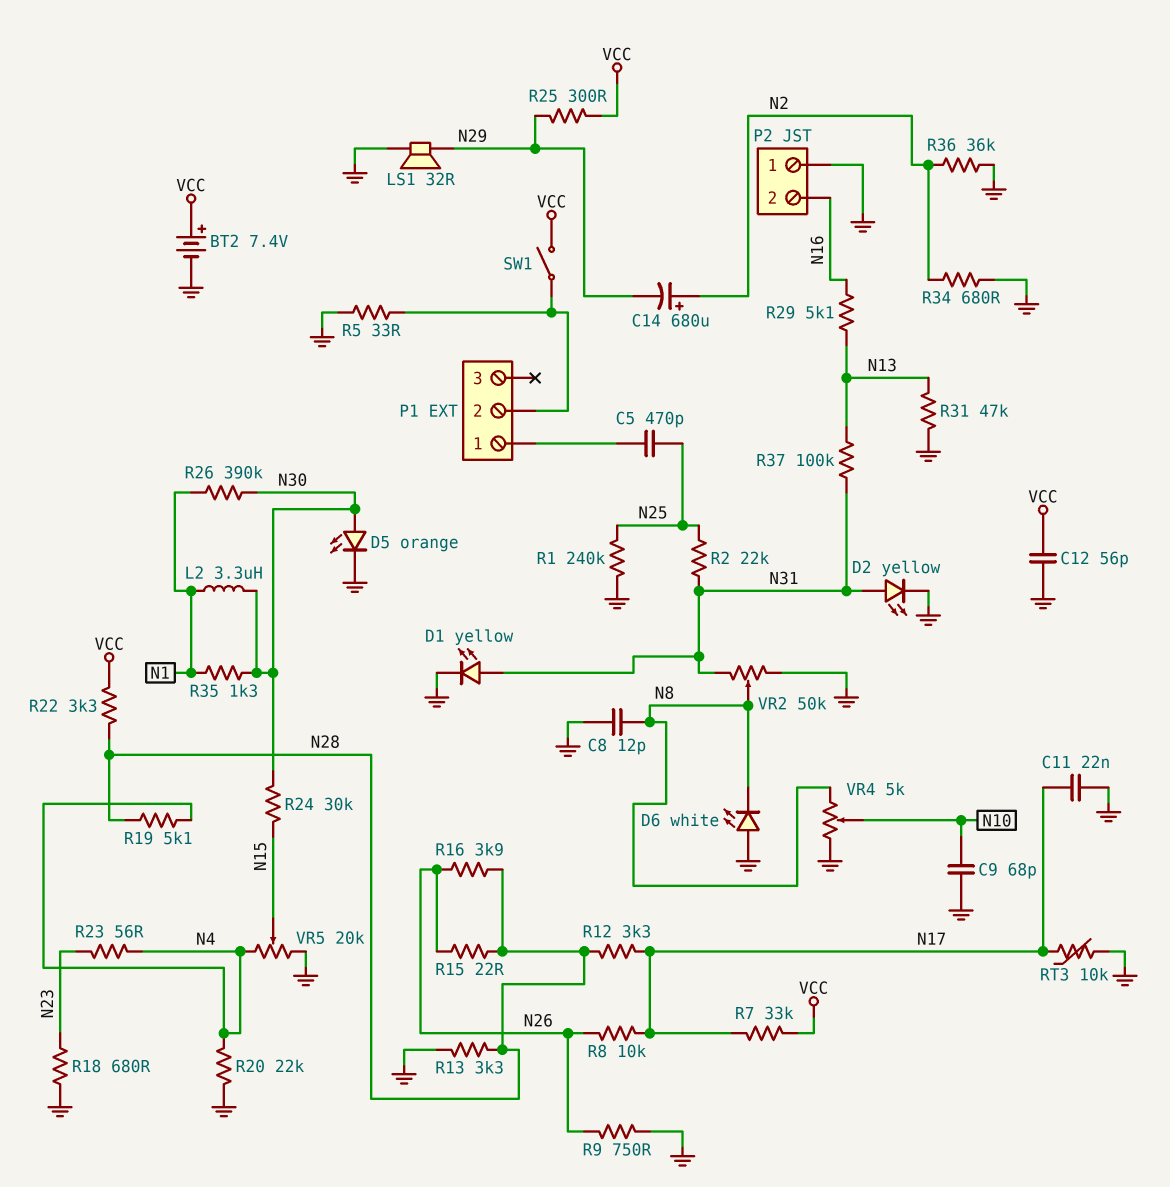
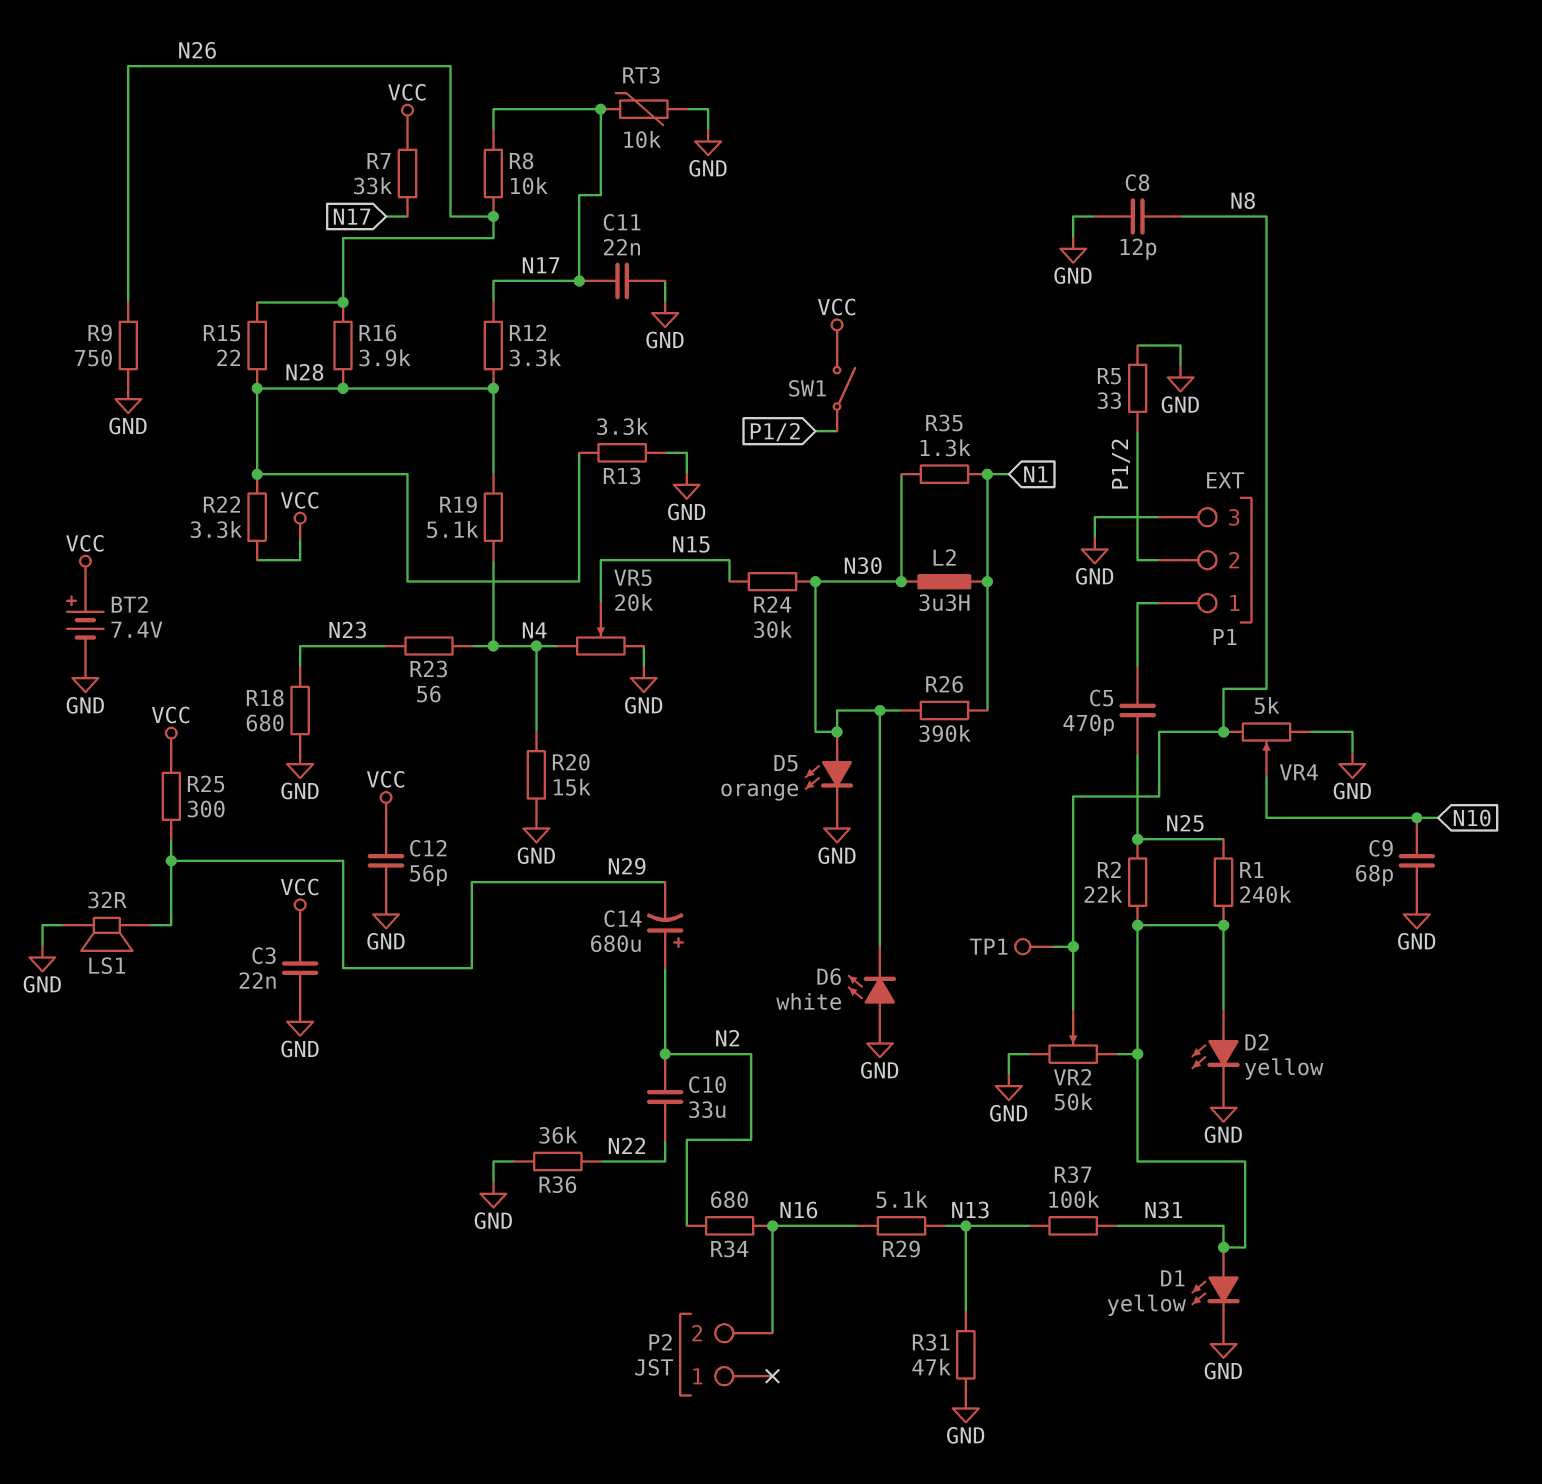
C3: none -> 22nF (GND, VCC)
C10: none -> 33uF (N2, N22)
D6: LED white (A GND, K N8) -> LED white (A GND, K N30)
P1 pin 3: none -> GND
P2 pin 1: GND -> none
R1: 240k (GND, N25) -> 240k (N25, N31)
R20: 22k (GND, N4) -> 15k (GND, N4)
R34: 680 (GND, N2) -> 680 (N2, N16)
R36: 36k (GND, N2) -> 36k (GND, N22)
TP1: none -> test point (N8)

